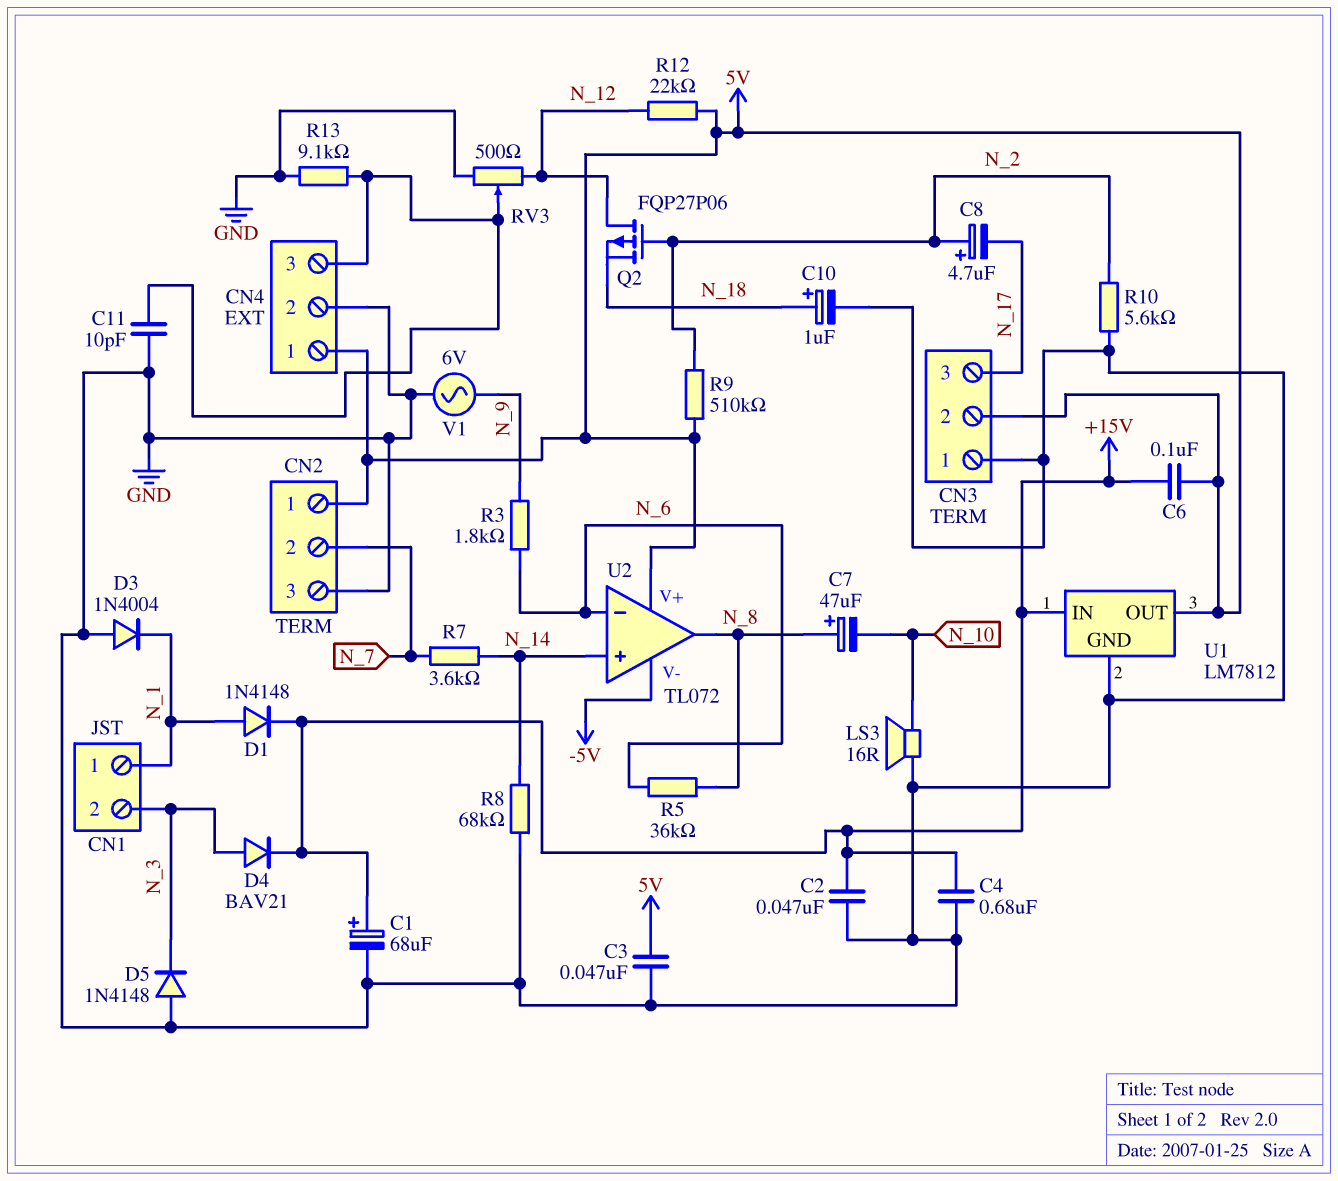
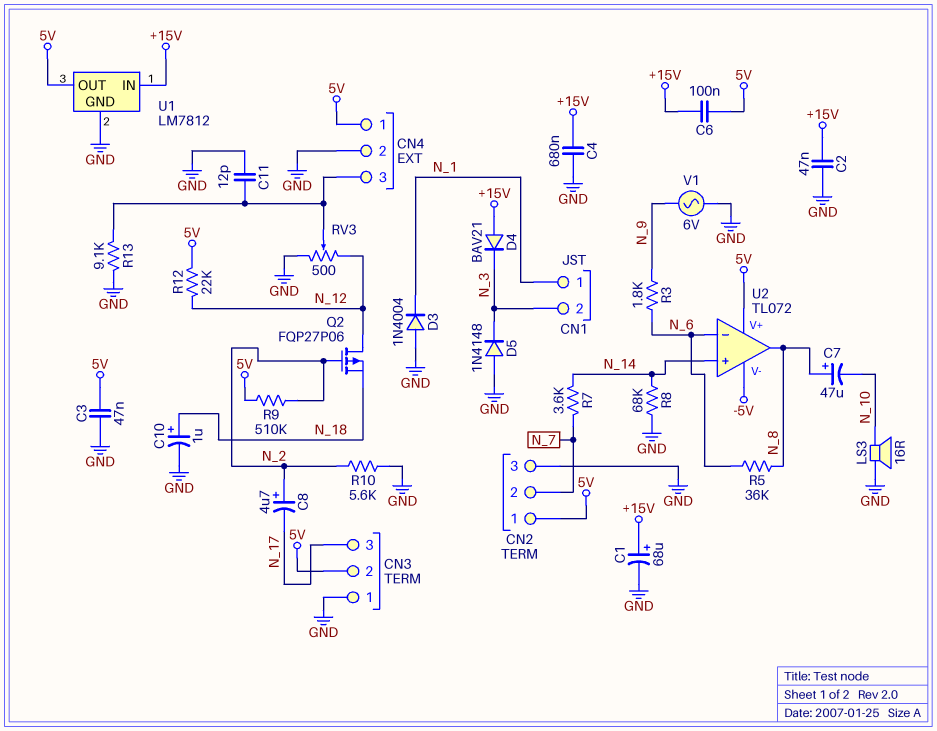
C11: 10pF (CN4/3, GND) -> 12pF (CN4/3, GND)
D1: diode 1N4148 (A N_1, K +15V) -> none
D4: diode BAV21 (A N_3, K +15V) -> diode BAV21 (A +15V, K N_3)

